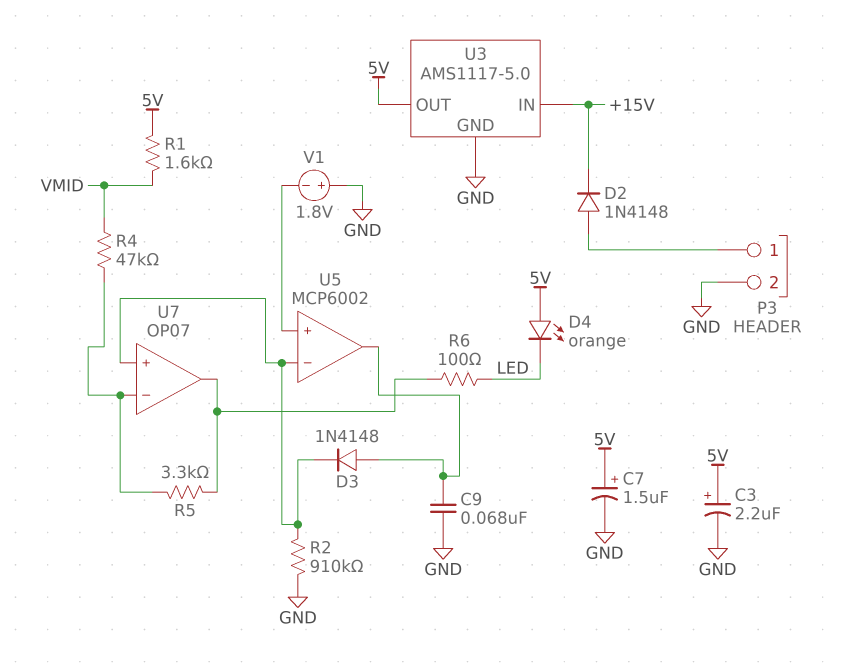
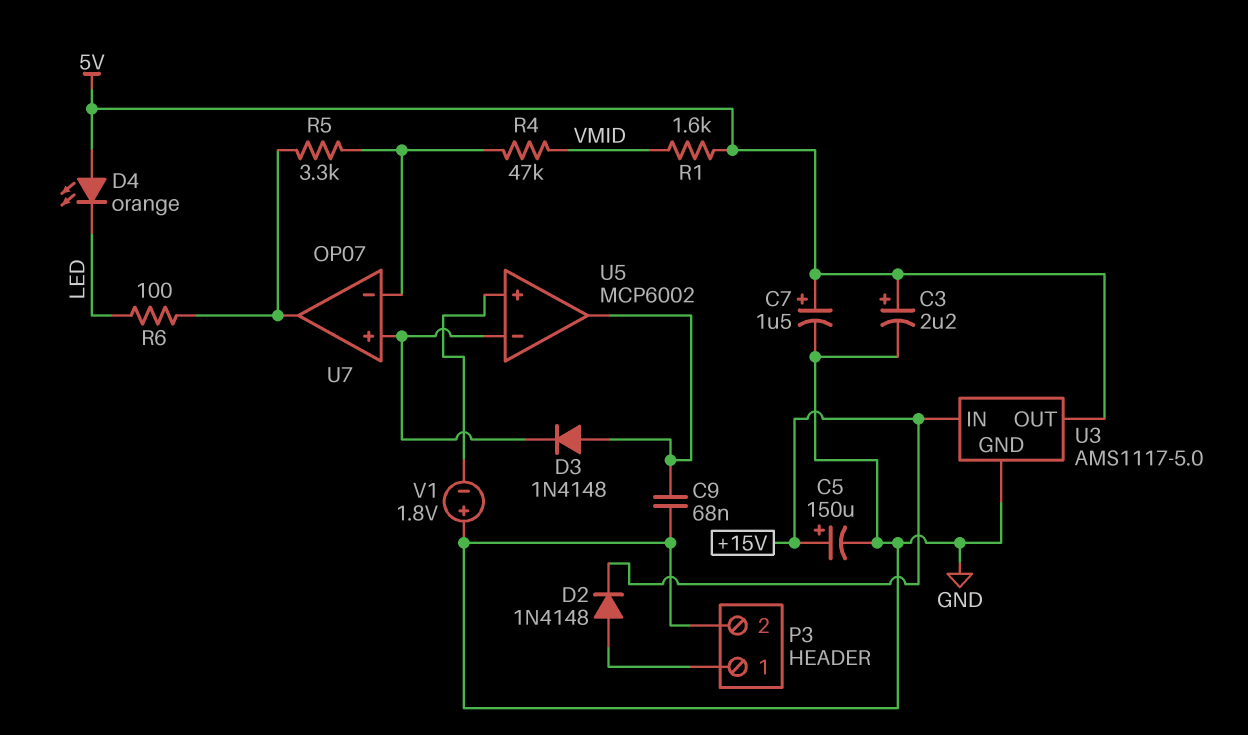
C5: none -> 150uF (plus +15V, minus GND)
R2: 910k (GND, U5/in-) -> none

